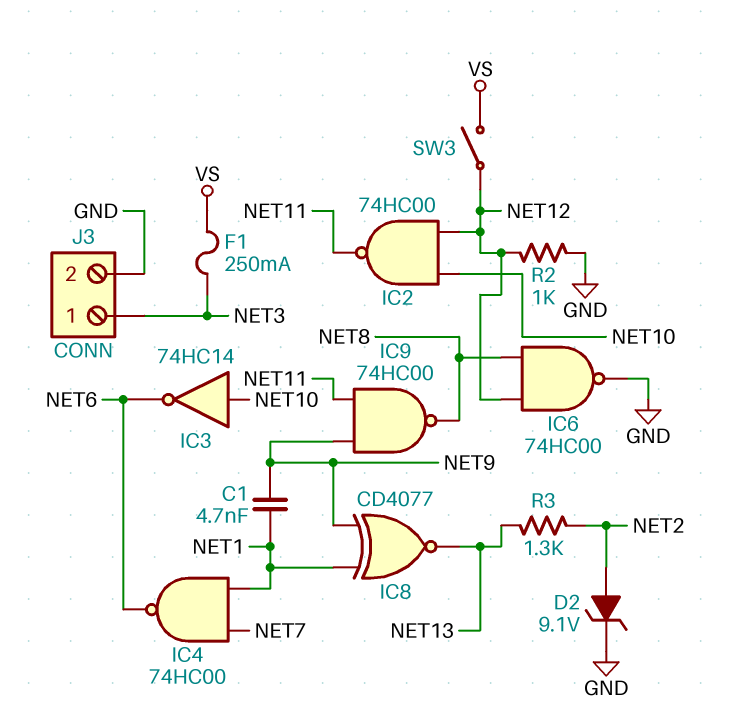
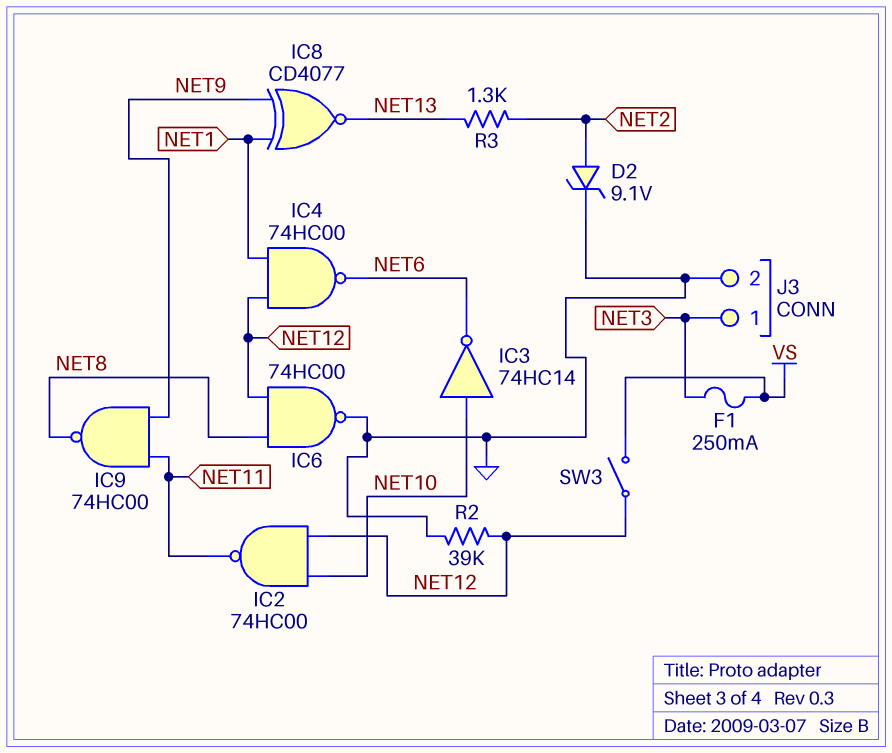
C1: 4.7nF (NET1, NET9) -> none
IC4: NAND 74HC00 (in NET1, in NET7, out NET6) -> NAND 74HC00 (in NET1, in NET12, out NET6)
R2: 1k (GND, NET12) -> 39k (GND, NET12)

